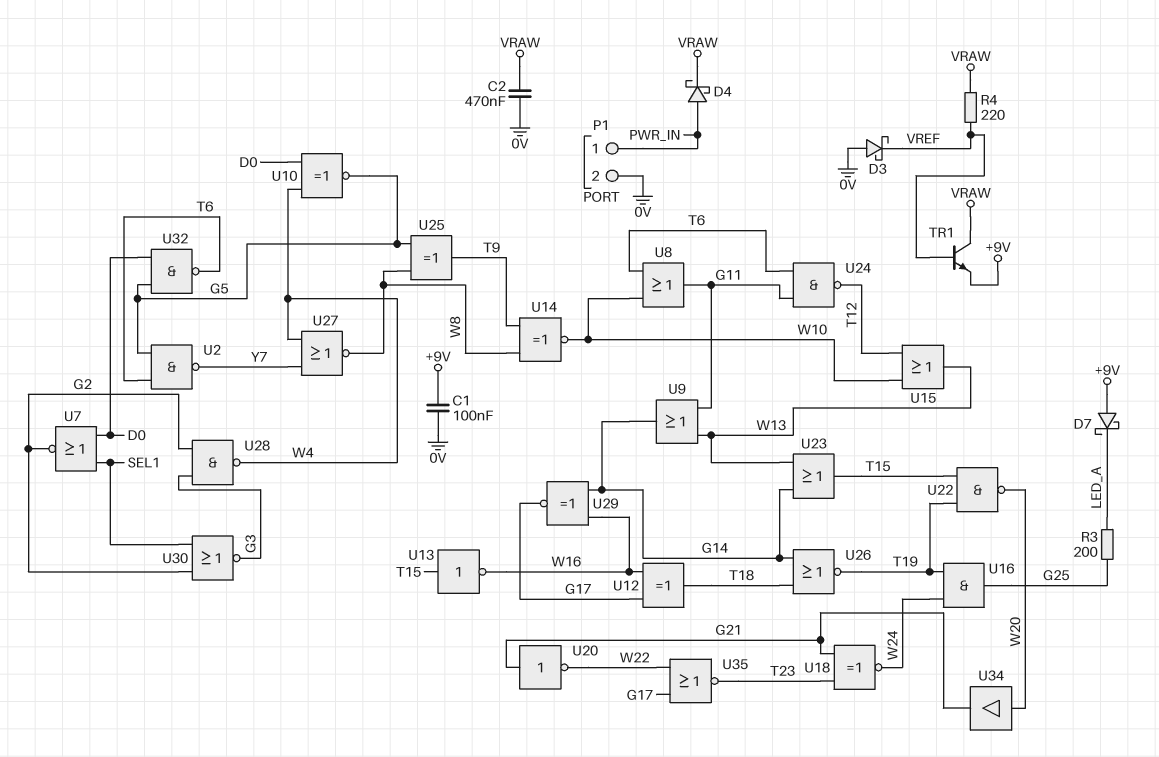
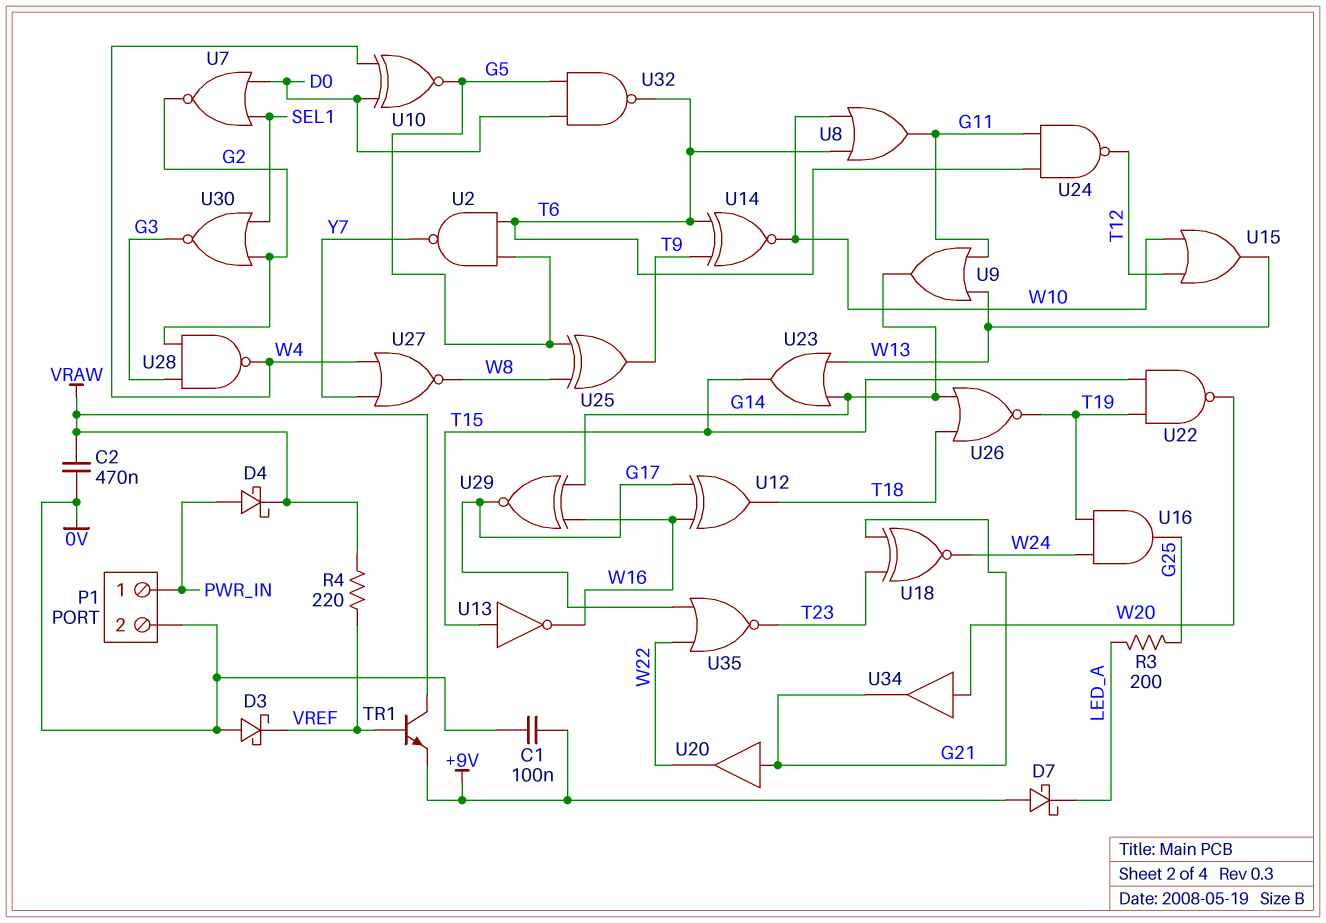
U14: XNOR (in T9, in W8, out W10) -> XNOR (in T6, in T9, out W10)
U20: NOT (in G21, out W22) -> buffer (in G21, out W22)

